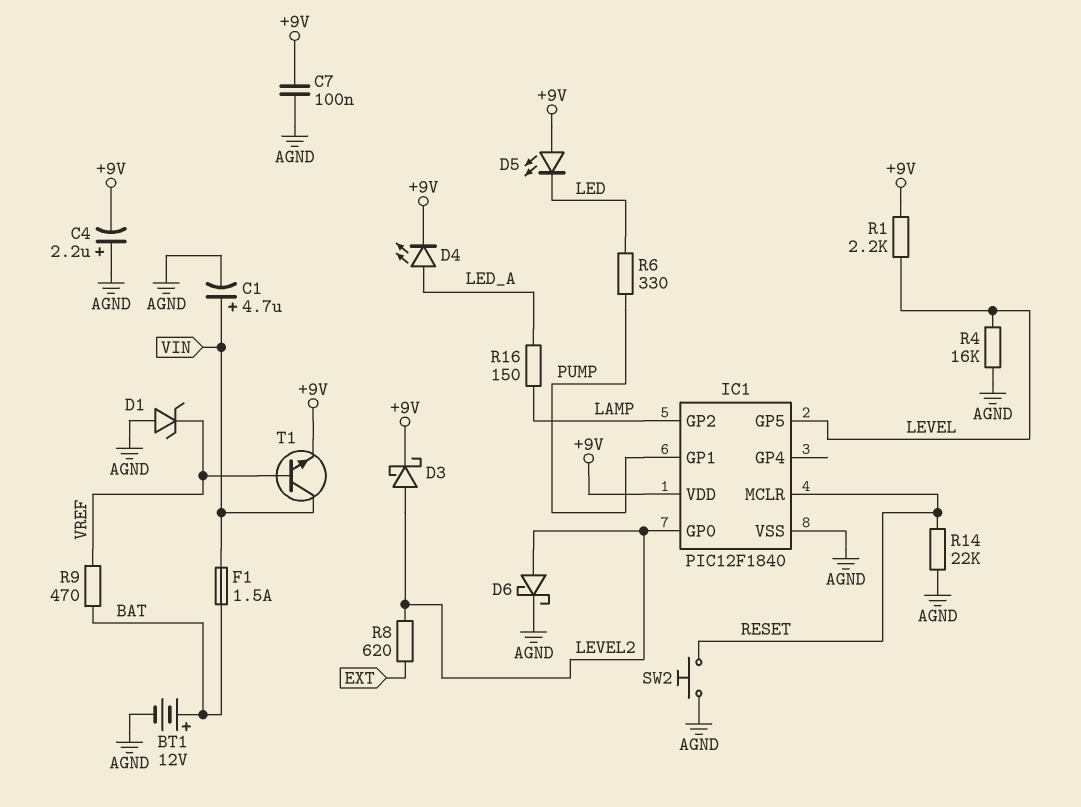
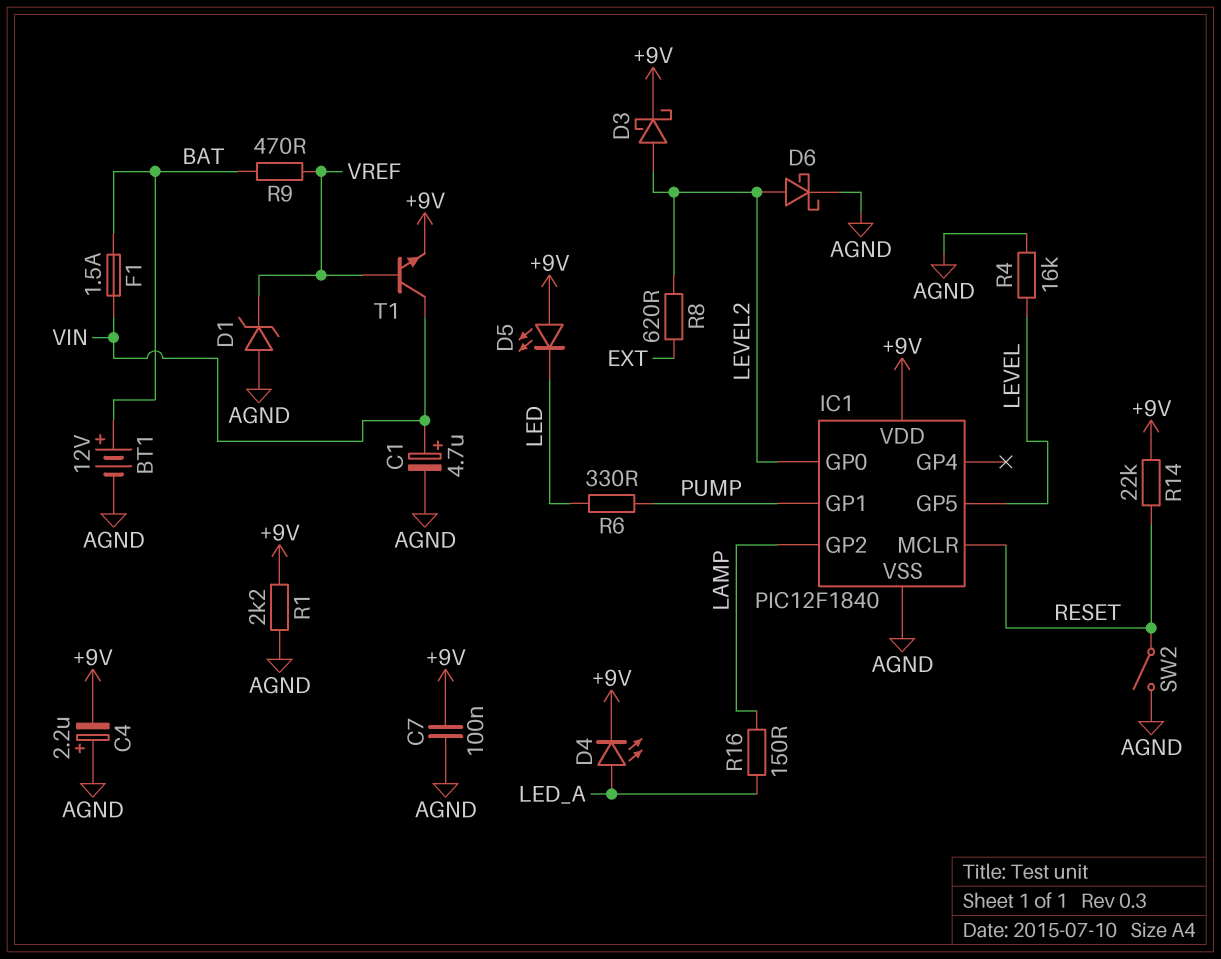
R1: 2.2k (+9V, LEVEL) -> 2.2k (+9V, AGND)
R14: 22k (AGND, RESET) -> 22k (+9V, RESET)
SW2: button (AGND, RESET) -> switch (AGND, RESET)

